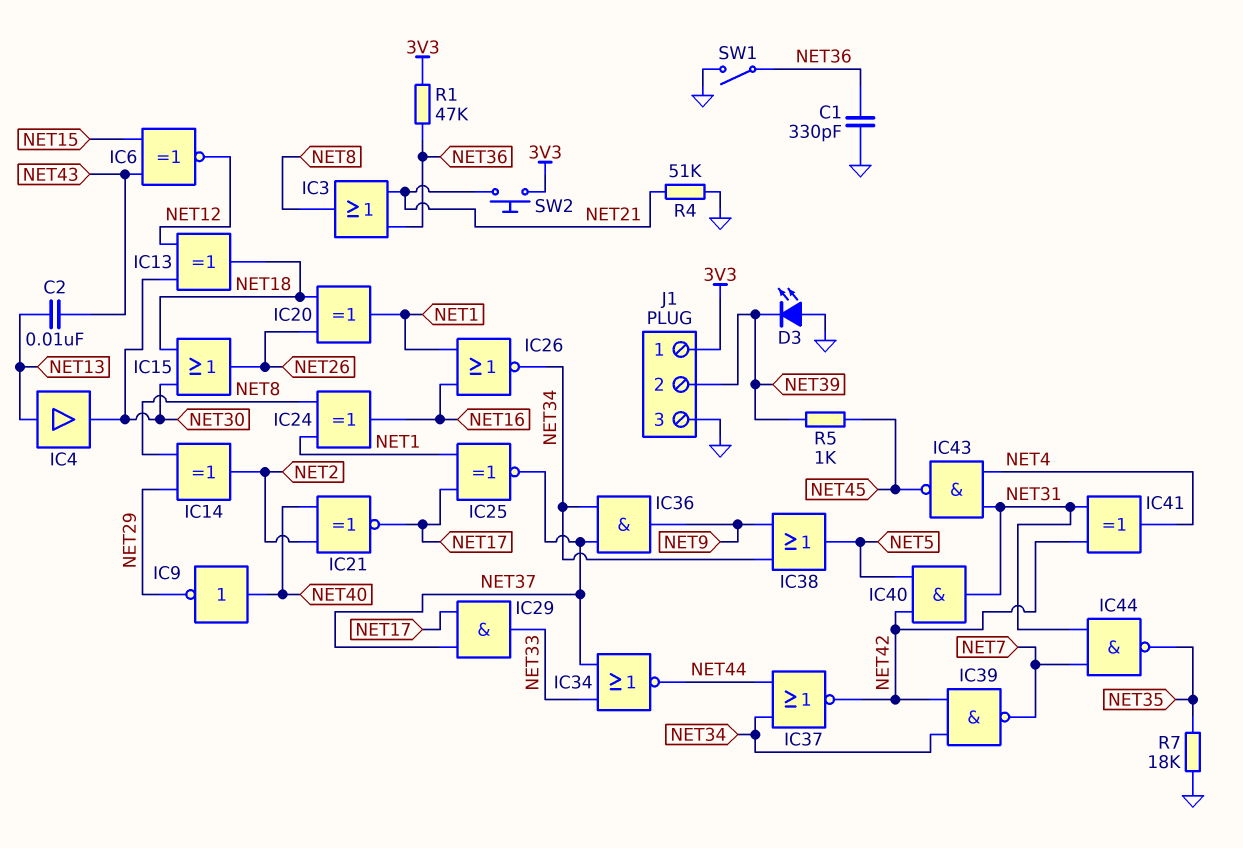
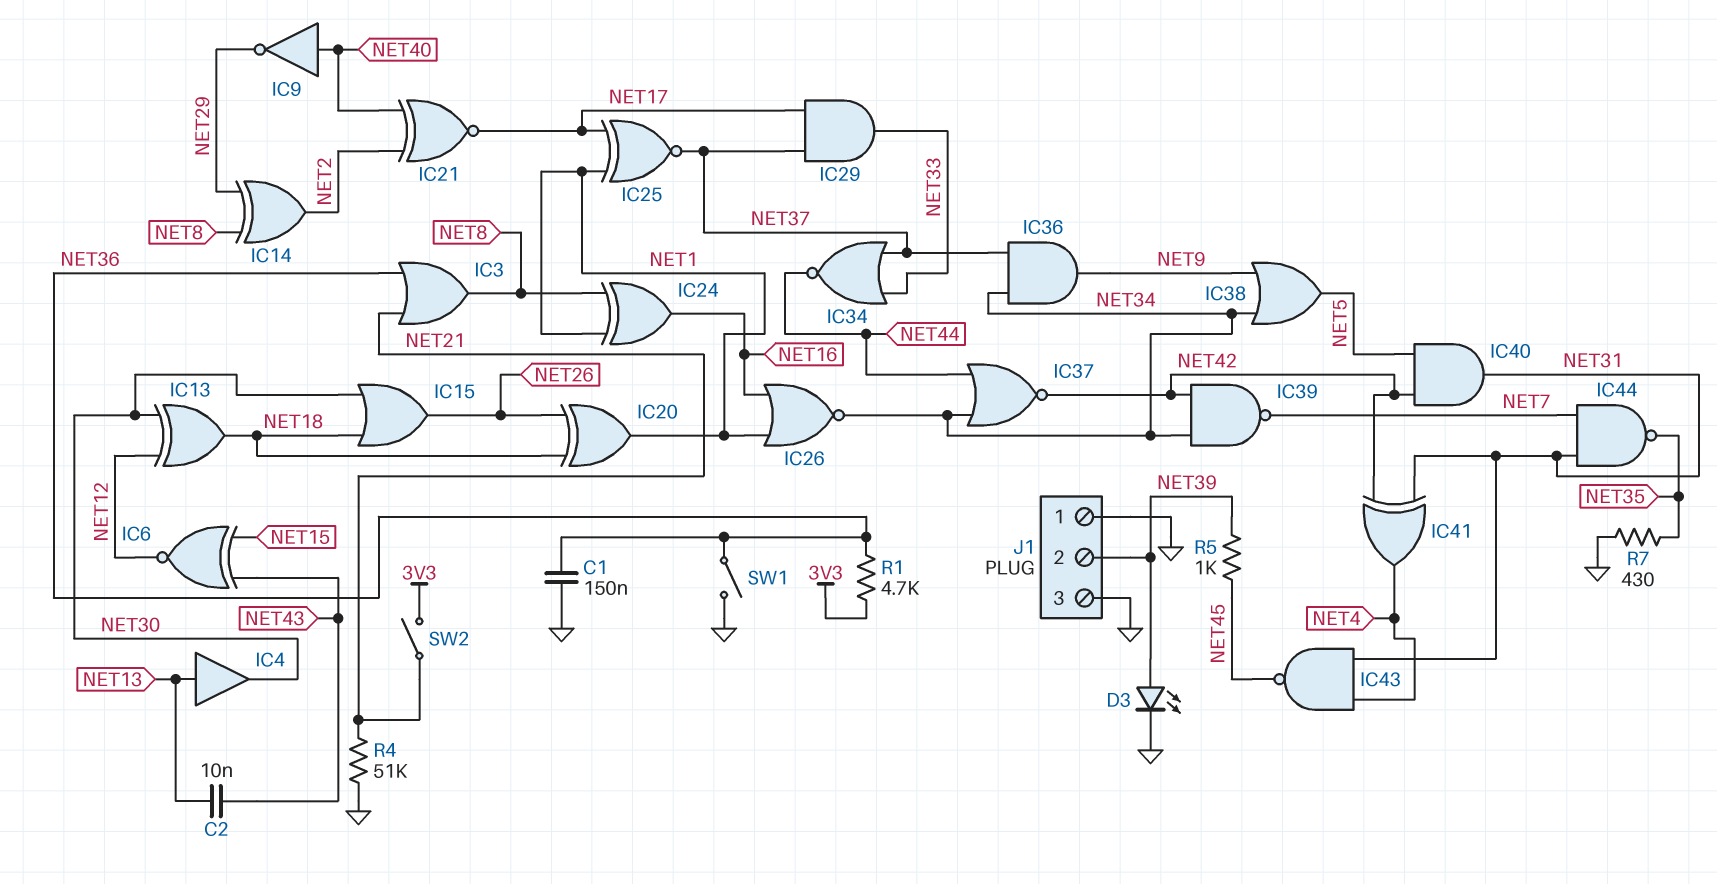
C1: 330pF (GND, NET36) -> 150nF (GND, NET36)
D3: LED (A GND, K NET39) -> LED (A NET39, K GND)
J1 pin 1: 3V3 -> GND
R1: 47k (3V3, NET36) -> 4.7k (3V3, NET36)
R7: 18k (GND, NET35) -> 430 (GND, NET35)
SW2: button (3V3, NET21) -> switch (3V3, NET21)

